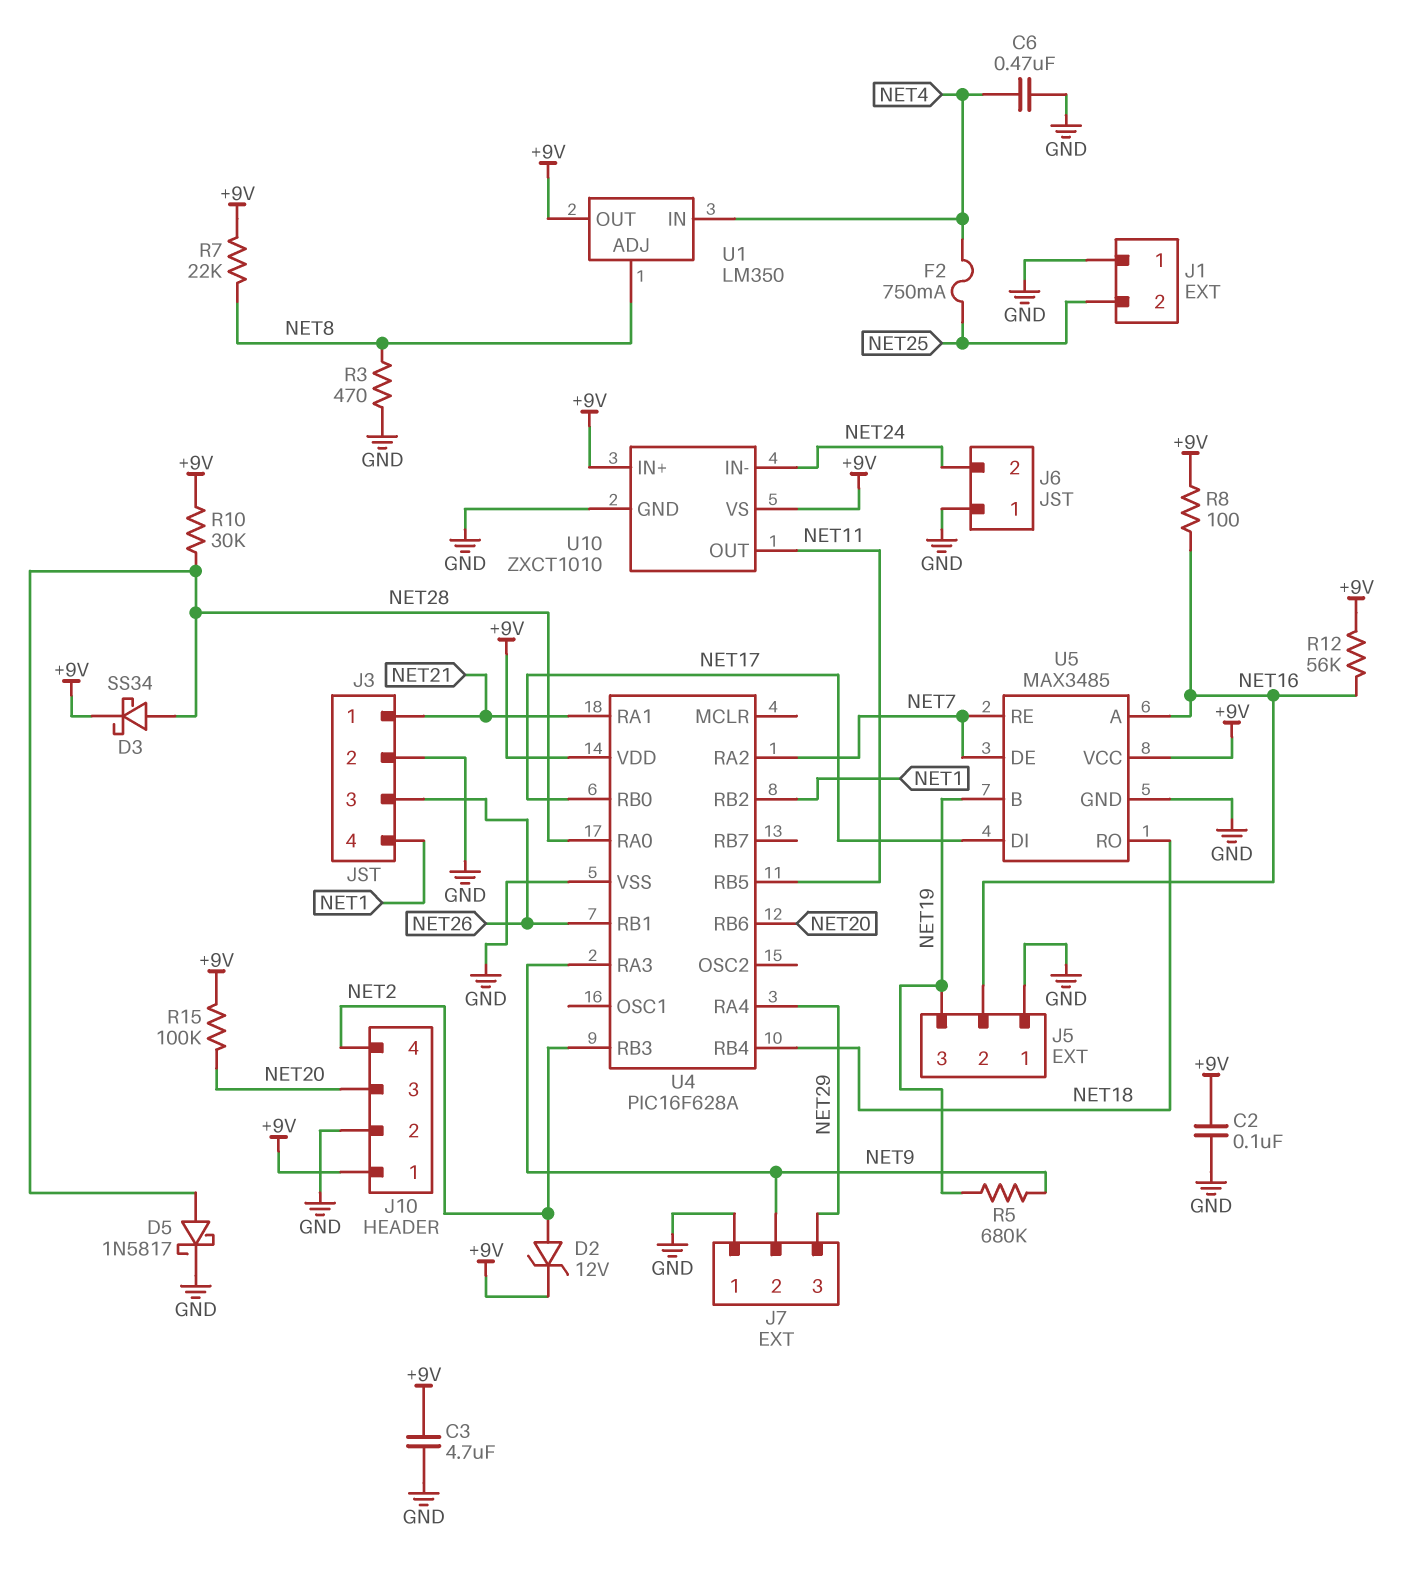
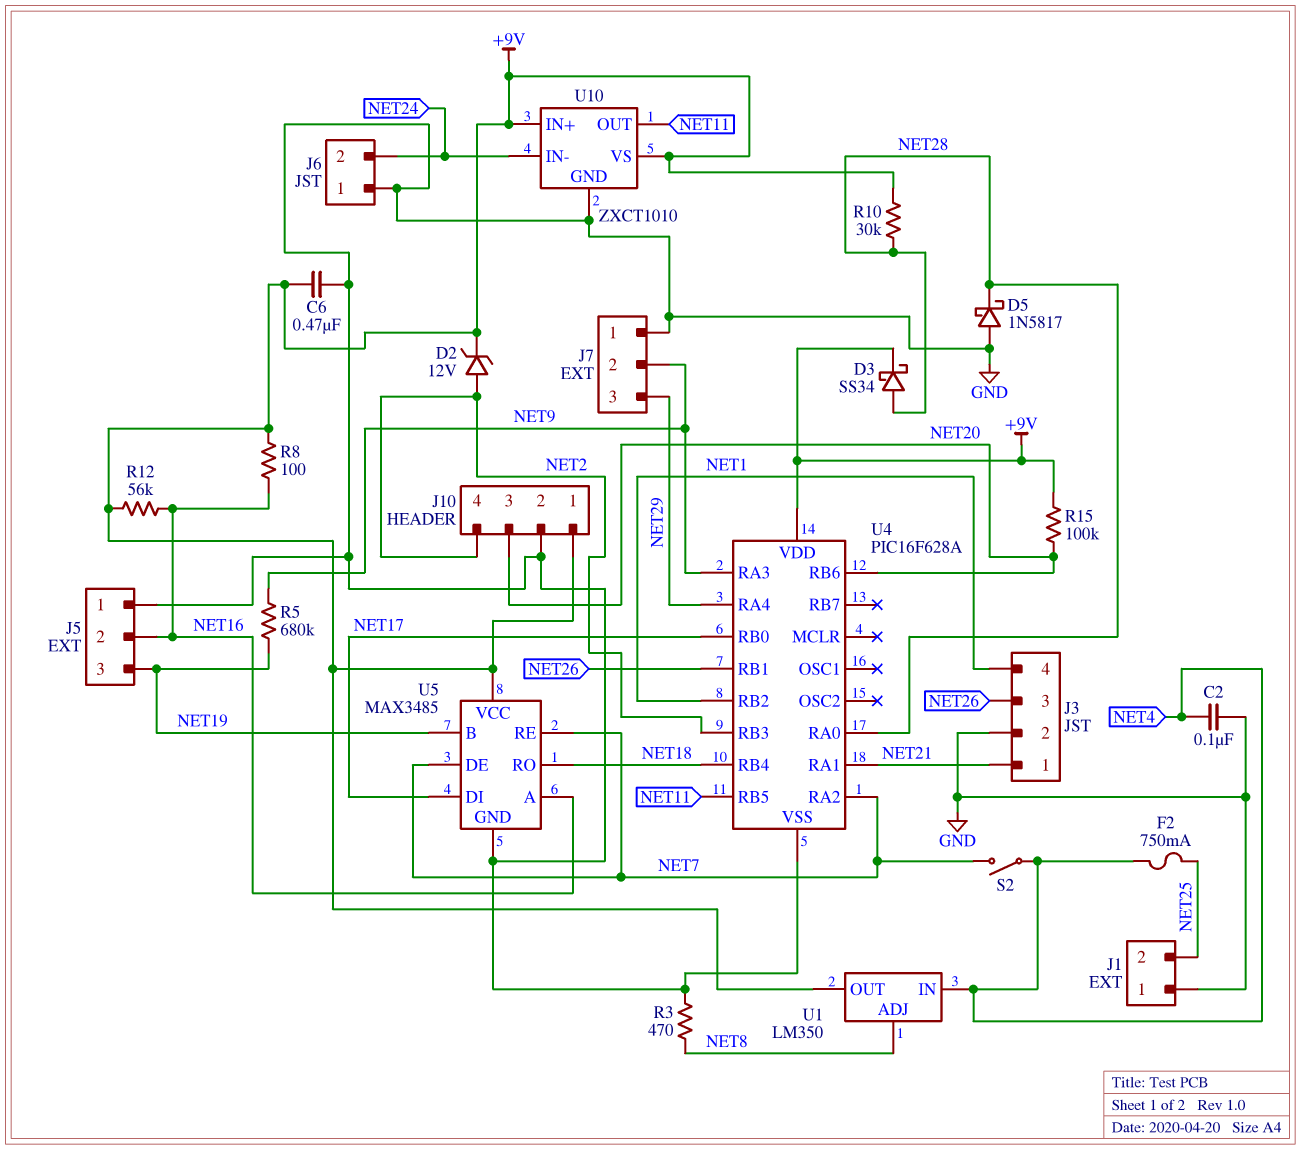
C2: 100nF (+9V, GND) -> 100nF (GND, NET4)
C3: 4.7uF (+9V, GND) -> none
C6: 470nF (GND, NET4) -> 470nF (+9V, GND)
D5: schottky 1N5817 (A NET28, K GND) -> schottky 1N5817 (A GND, K NET28)
R7: 22k (+9V, NET8) -> none
S2: none -> switch (NET4, NET7)

